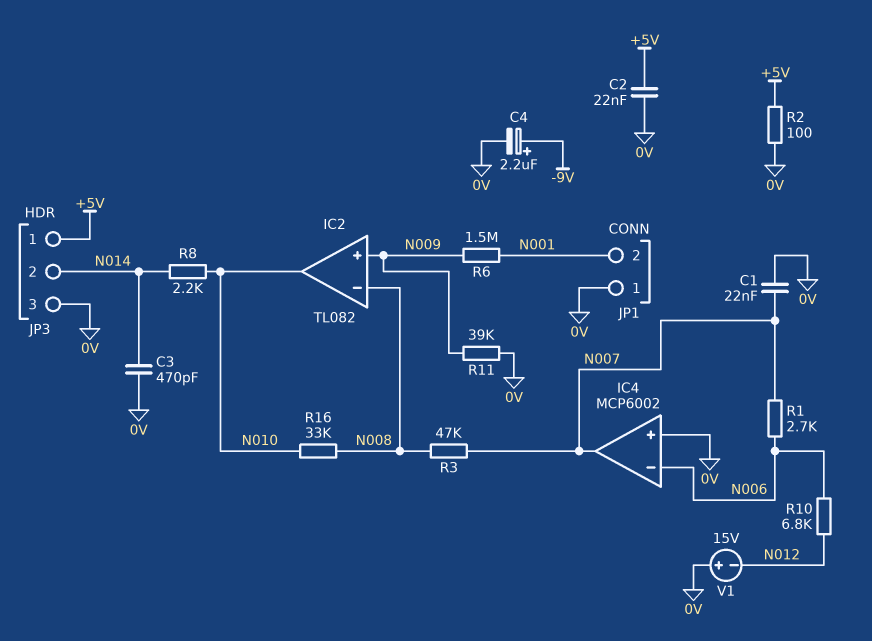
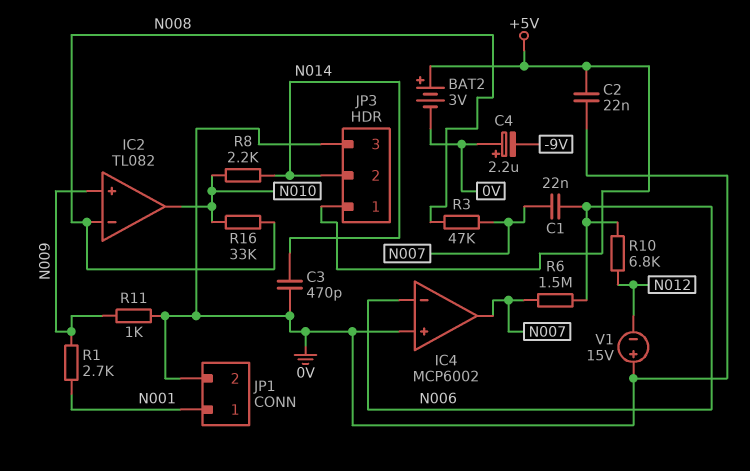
BAT2: none -> 3V (plus +5V, minus 0V)
C1: 22nF (0V, N007) -> 22nF (N006, N007)
C4: 2.2uF (plus -9V, minus 0V) -> 2.2uF (plus 0V, minus -9V)
JP1 pin 1: 0V -> N001
JP1 pin 2: N001 -> 0V
R1: 2.7k (N006, N007) -> 2.7k (N001, N009)
R2: 100 (+5V, 0V) -> none
R6: 1.5M (N001, N009) -> 1.5M (N006, N007)
R11: 39k (0V, N009) -> 1k (0V, N009)

